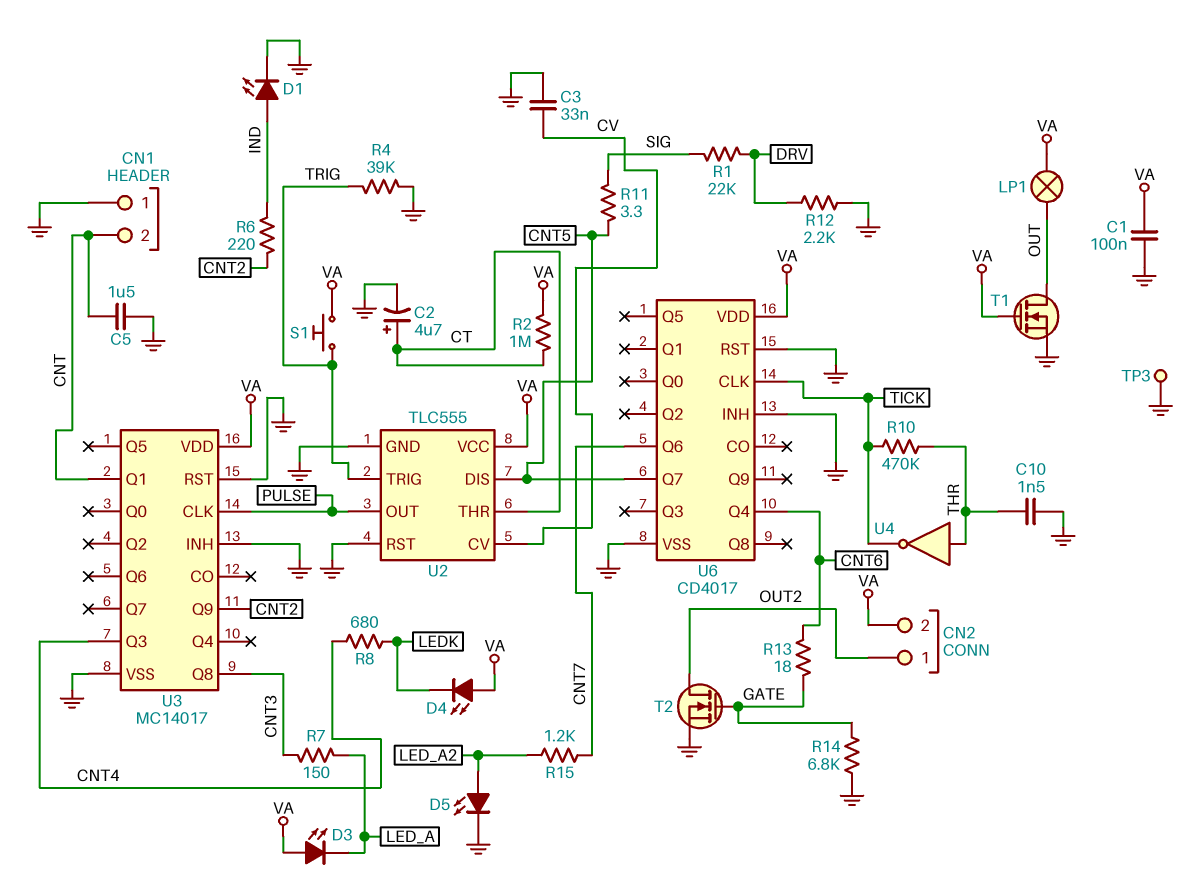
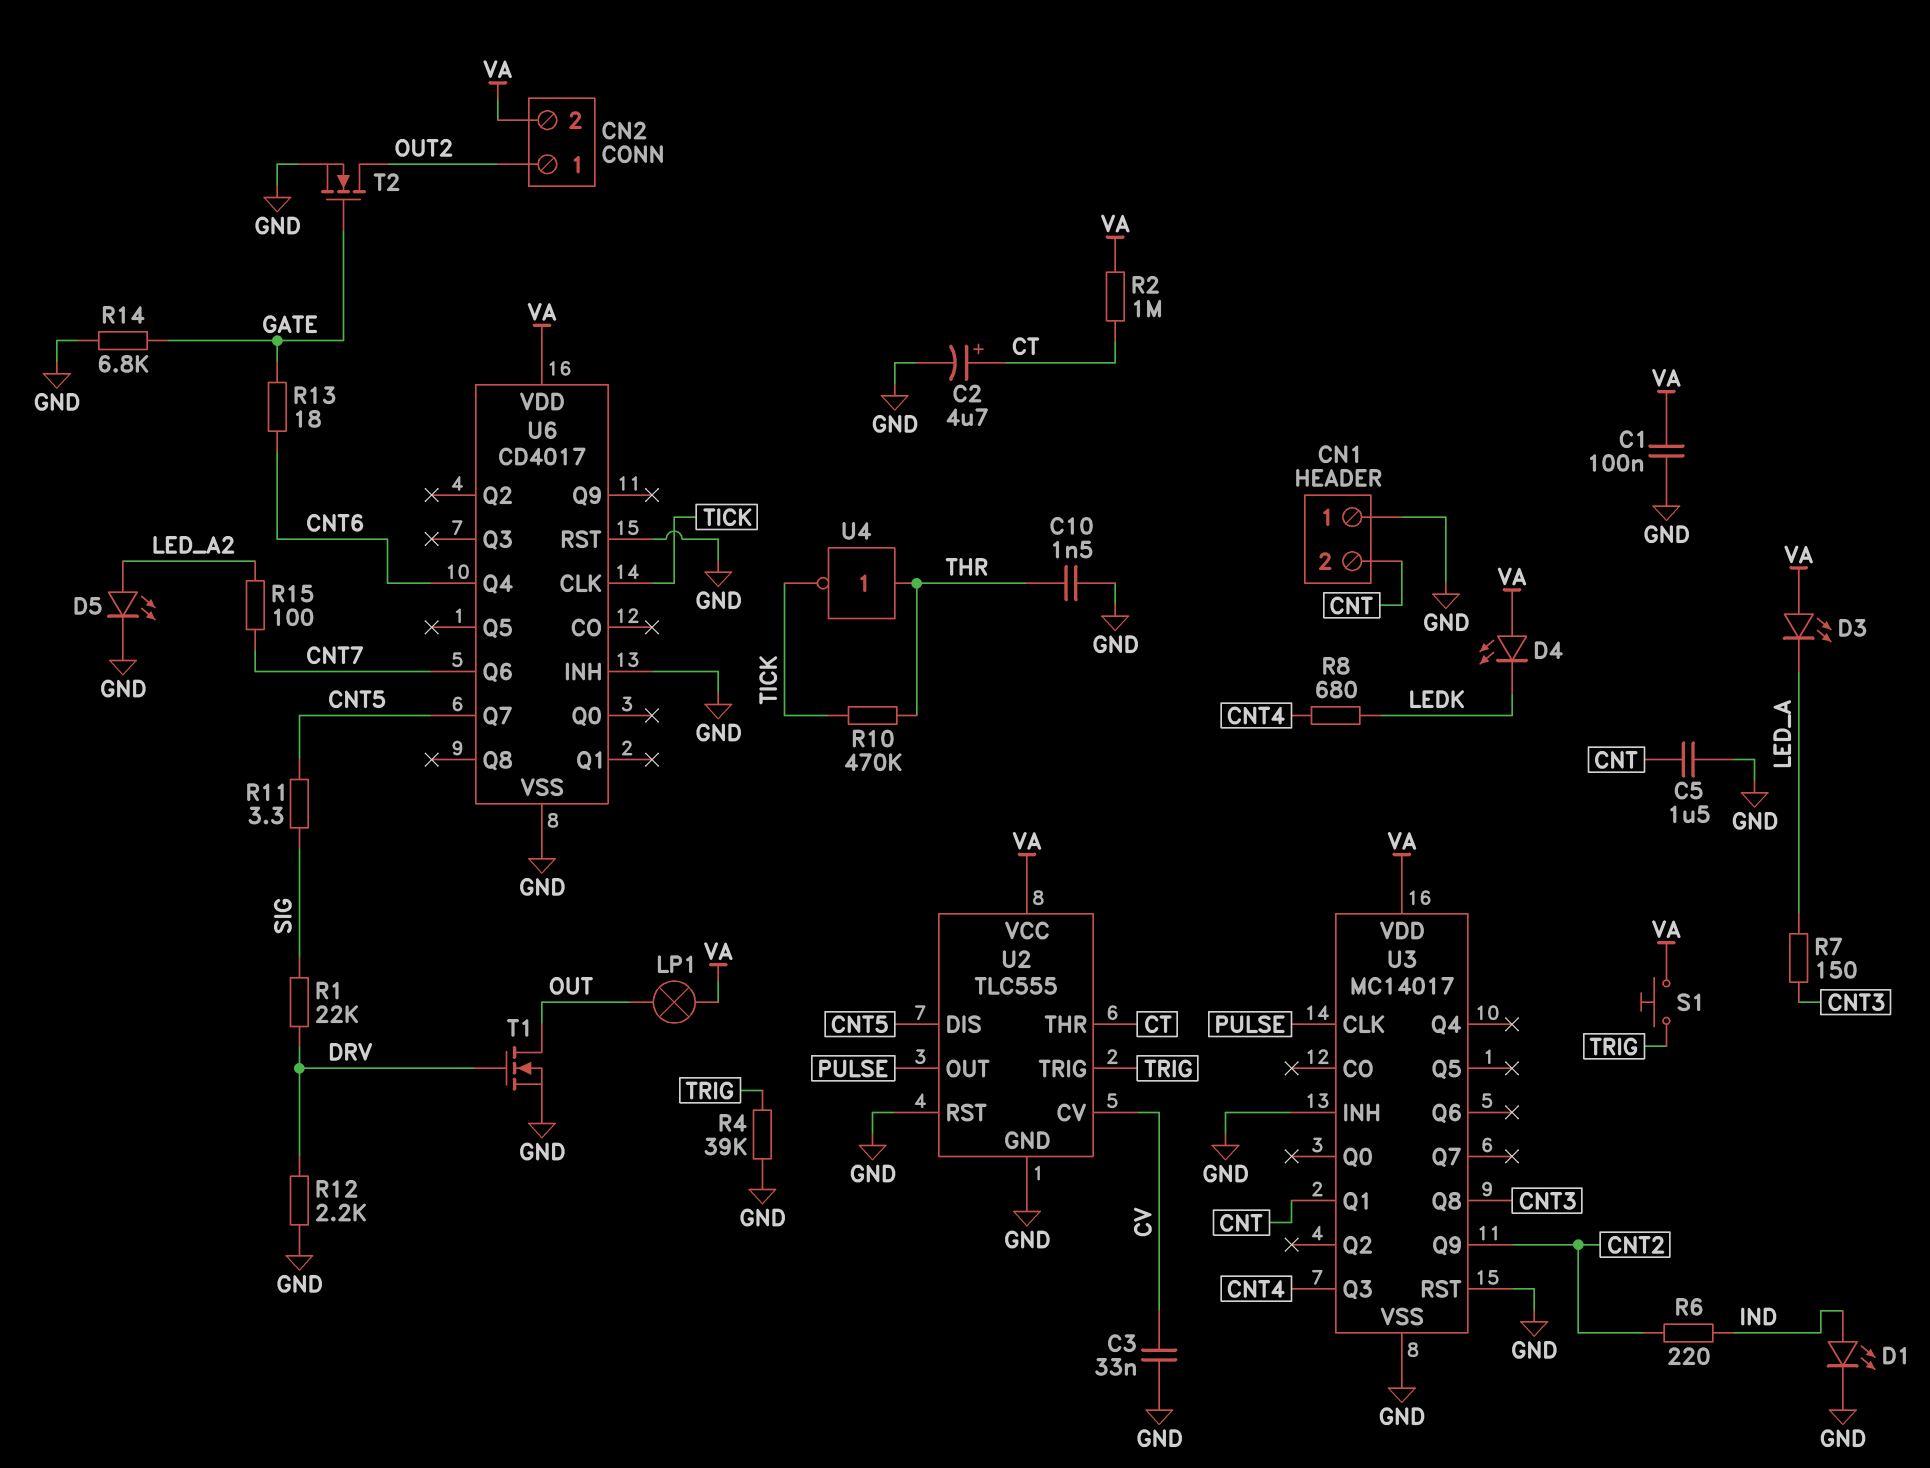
R15: 1.2k (CNT7, LED_A2) -> 100 (CNT7, LED_A2)
T1: NMOS (G VA, D OUT, S GND) -> NMOS (G DRV, D OUT, S GND)
TP3: test point (GND) -> none

